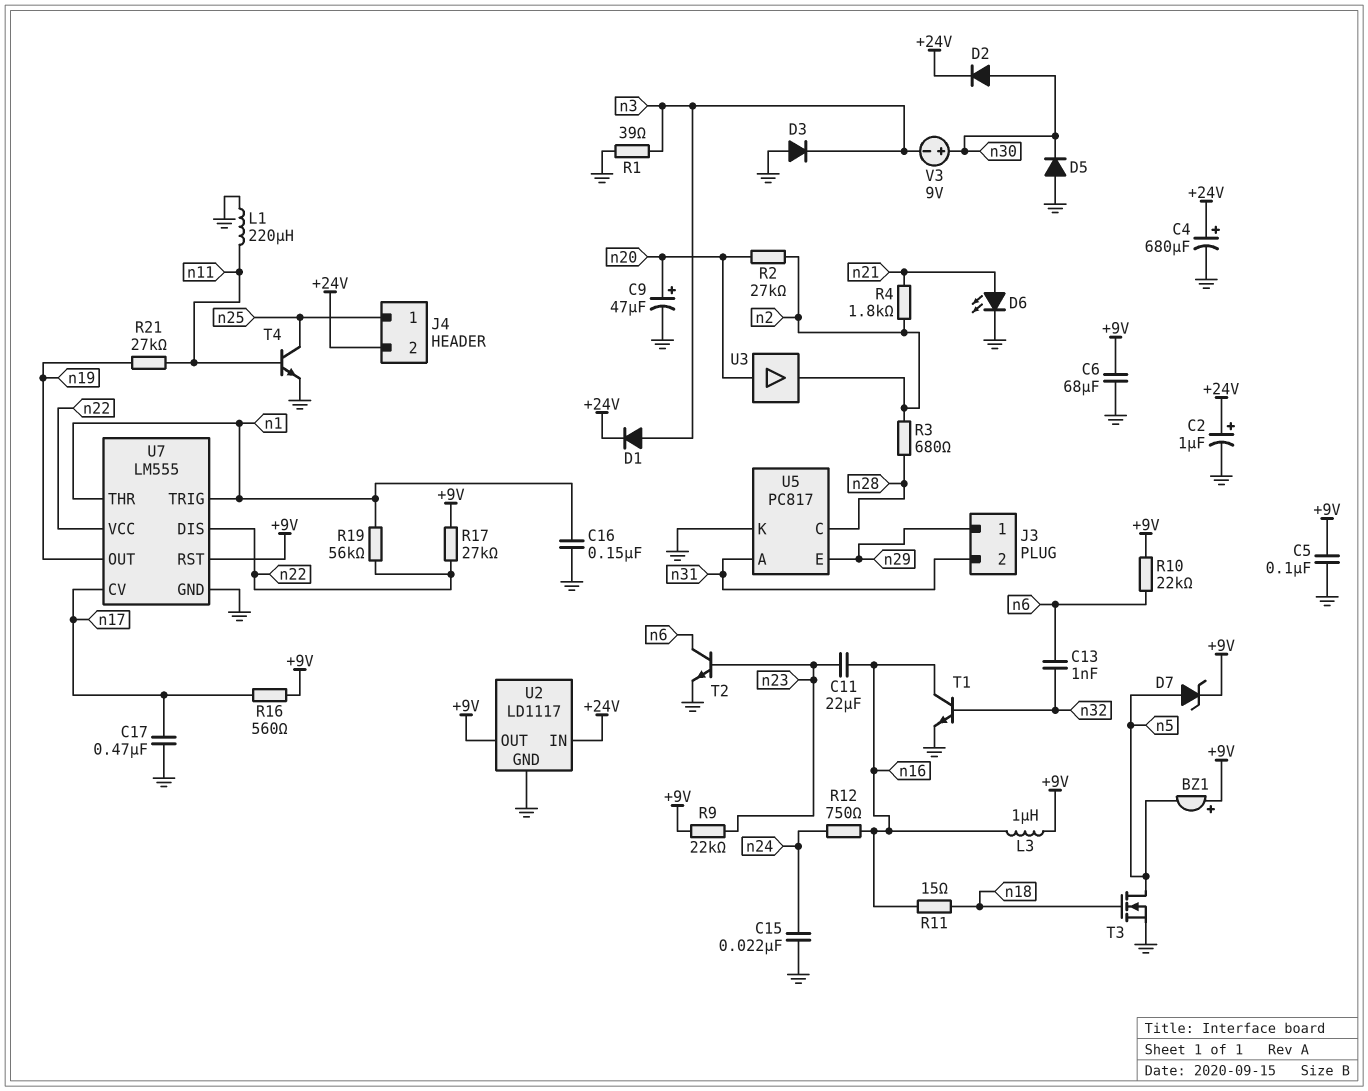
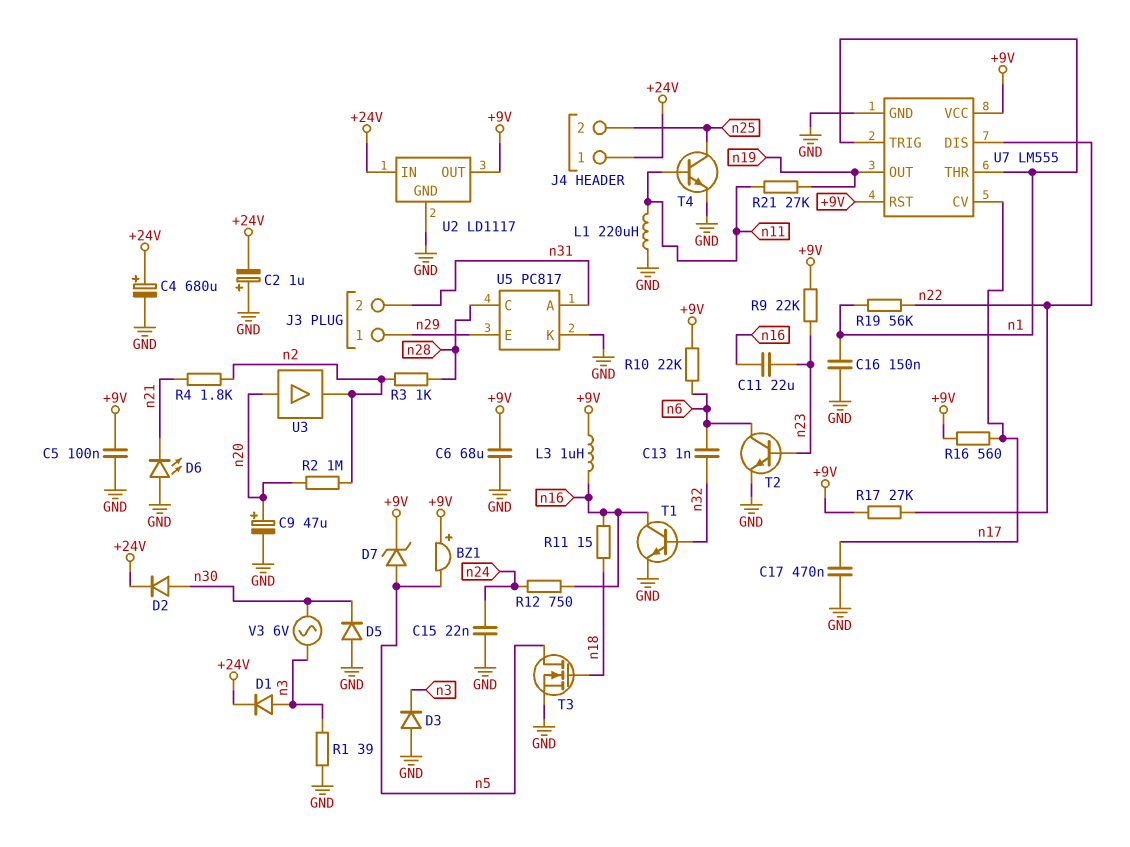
C2: 1uF (plus +24V, minus GND) -> 1uF (plus GND, minus +24V)
D6: LED (A n21, K GND) -> LED (A GND, K n21)
J4 pin 1: n25 -> +24V
J4 pin 2: +24V -> n25
R2: 27k (n2, n20) -> 1M (n2, n20)
R3: 680 (n2, n28) -> 1k (n2, n28)
U7 pin VCC: n22 -> +9V
V3: 9V (plus n30, minus n3) -> AC 6V (n3, n30)

